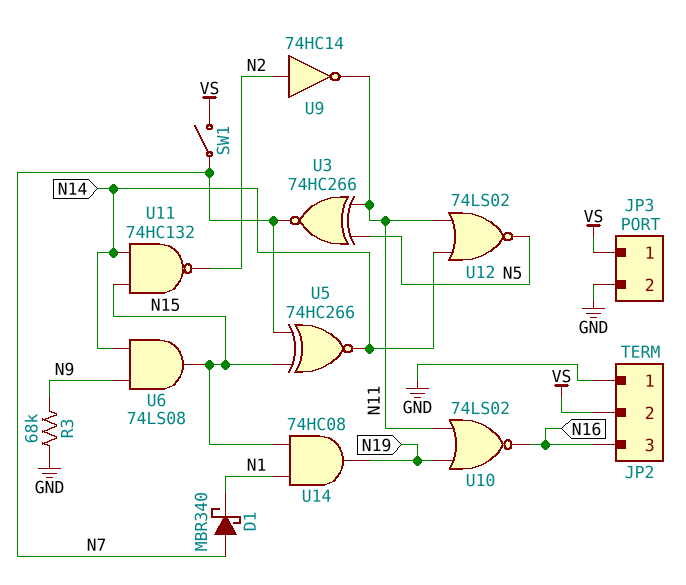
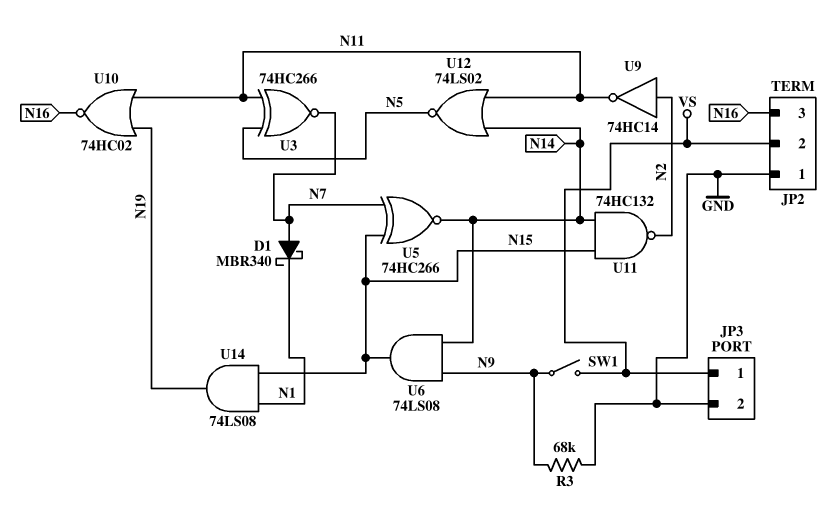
SW1: switch (N7, VS) -> switch (N9, VS)
U10: NOR 74LS02 (in N11, in N19, out N16) -> NOR 74HC02 (in N11, in N19, out N16)
U14: AND 74HC08 (in N1, in N15, out N19) -> AND 74LS08 (in N1, in N15, out N19)

